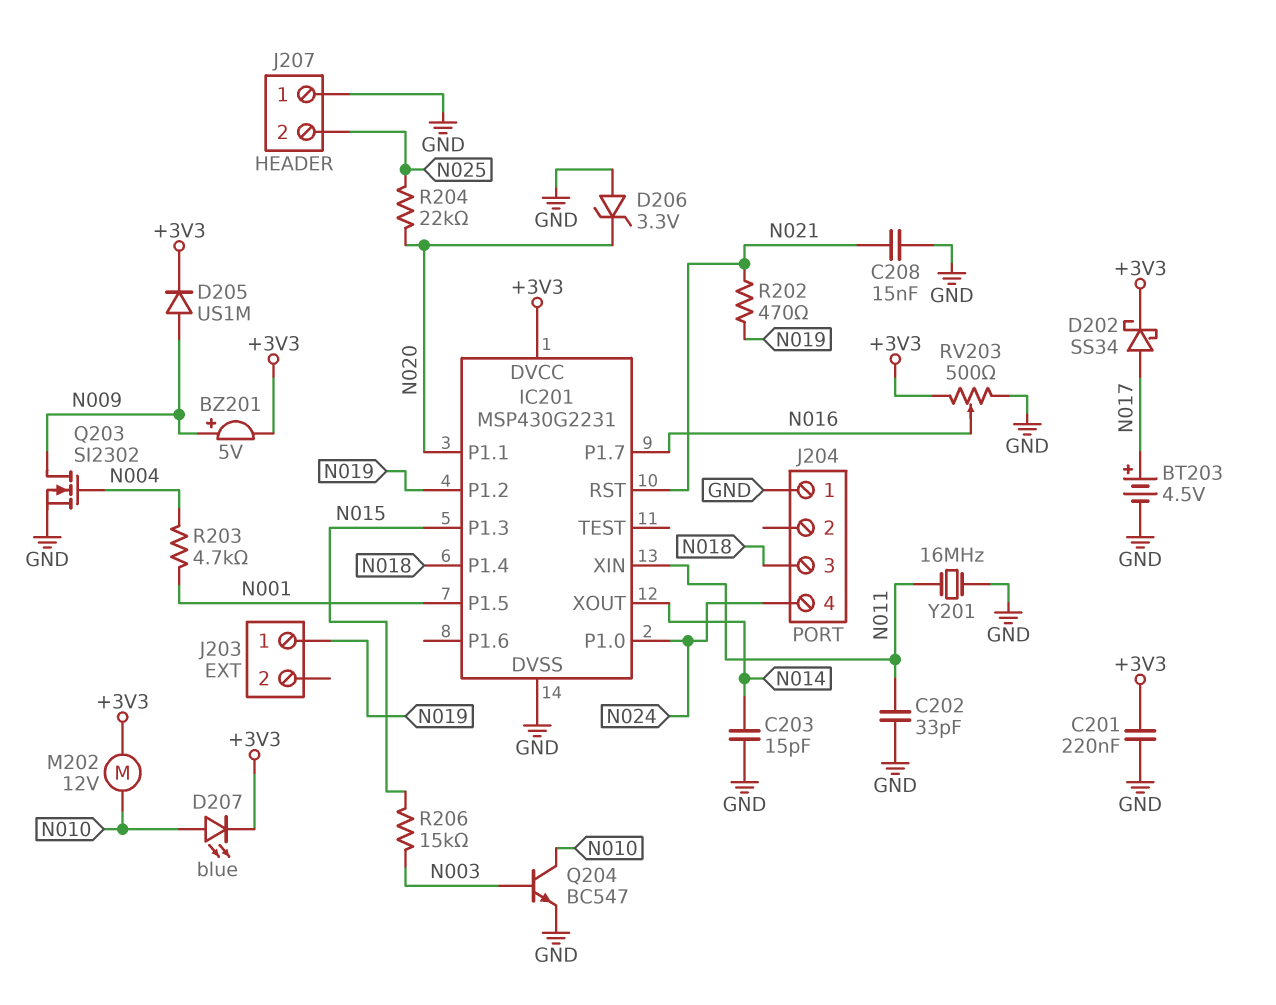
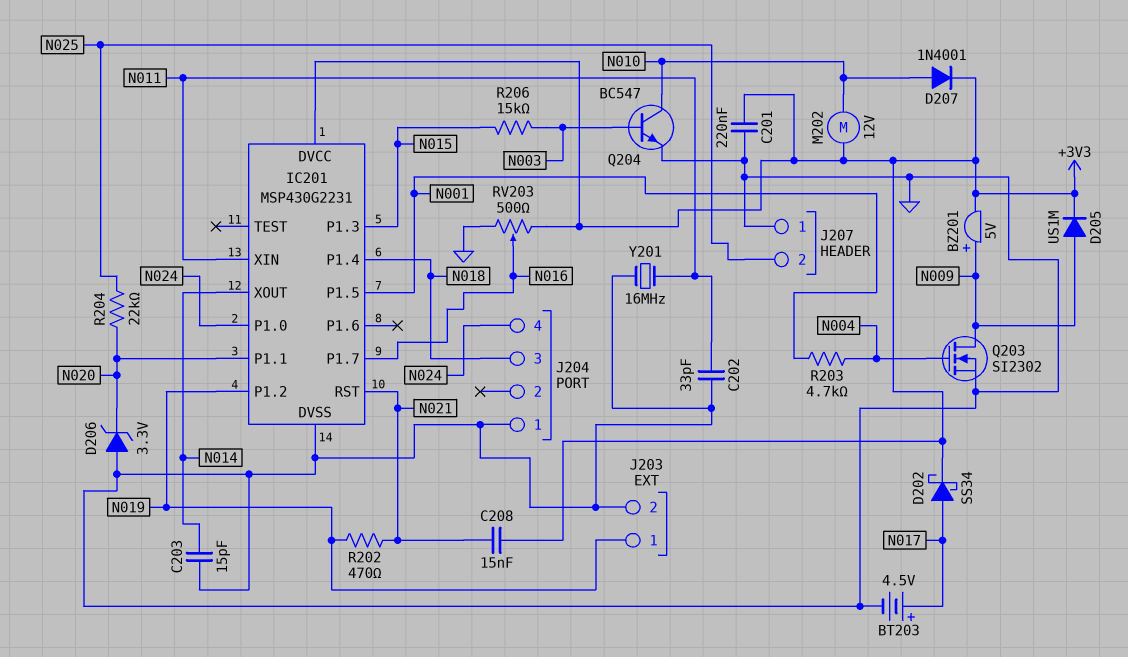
C208: 15nF (GND, N021) -> 15nF (+3V3, N021)
D207: LED blue (A N010, K +3V3) -> diode 1N4001 (A N010, K +3V3)
J203 pin 2: none -> GND

